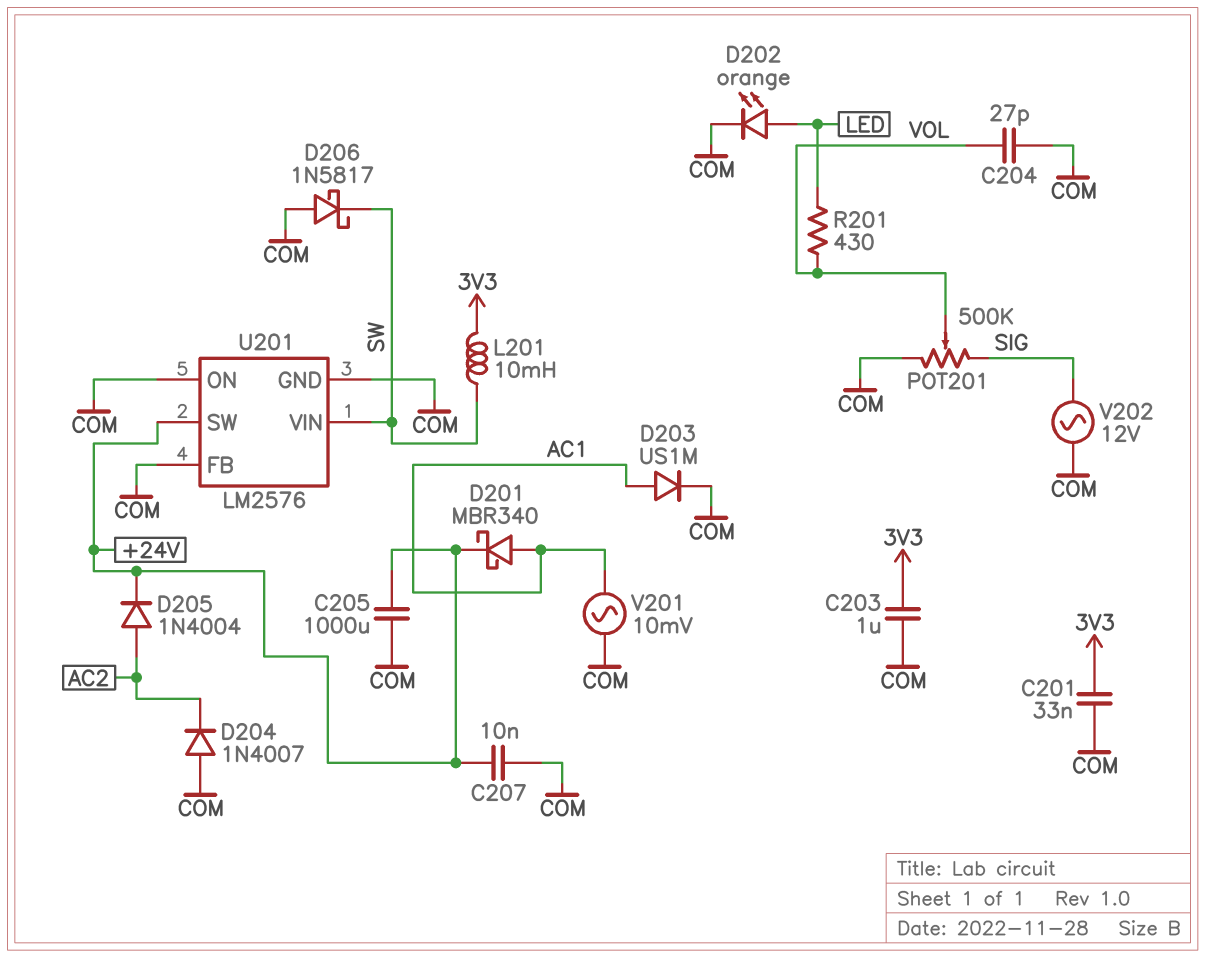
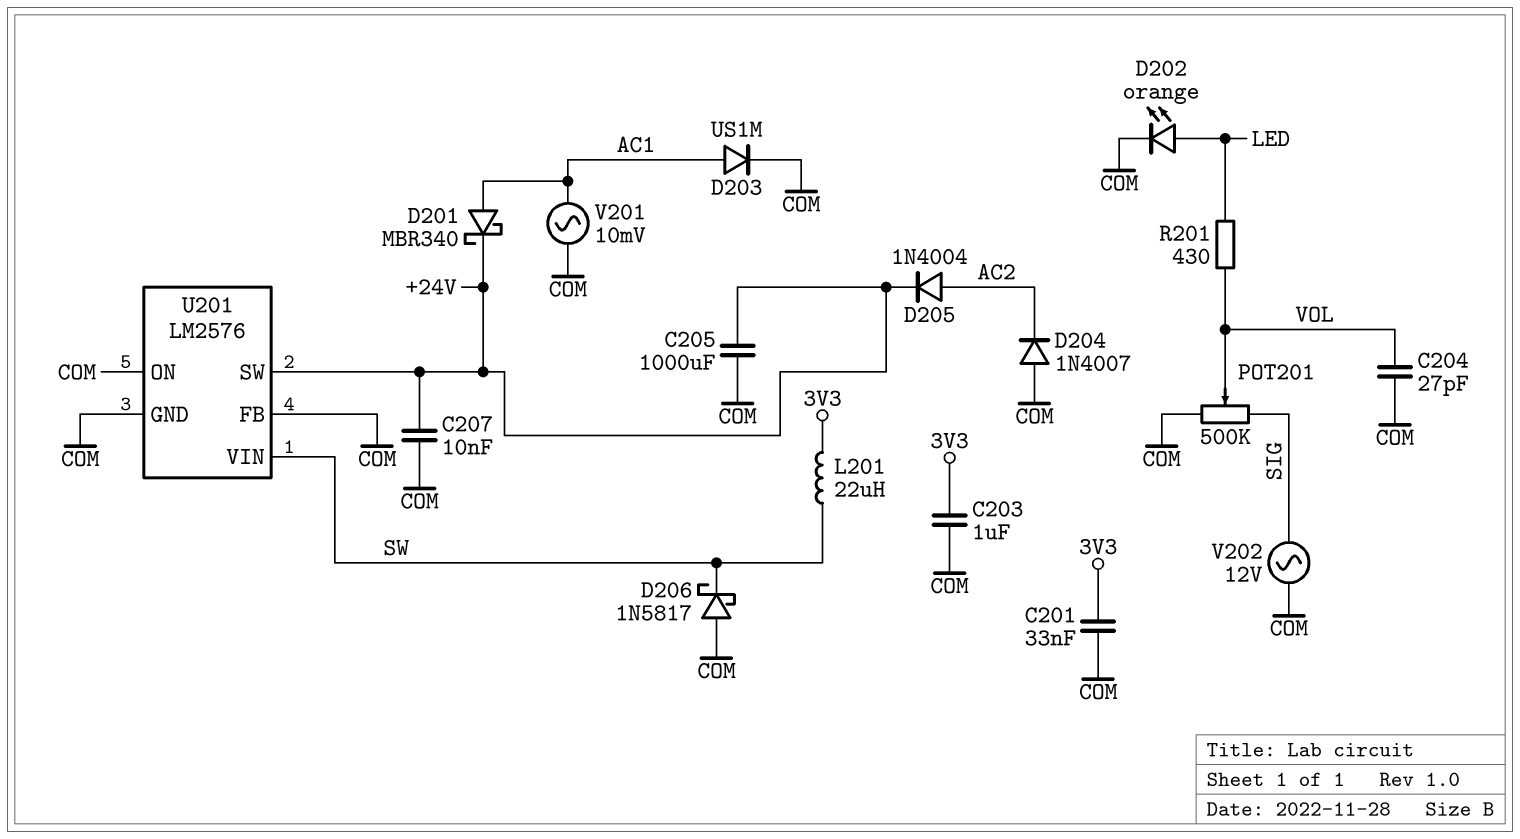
L201: 10mH (3V3, SW) -> 22uH (3V3, SW)

